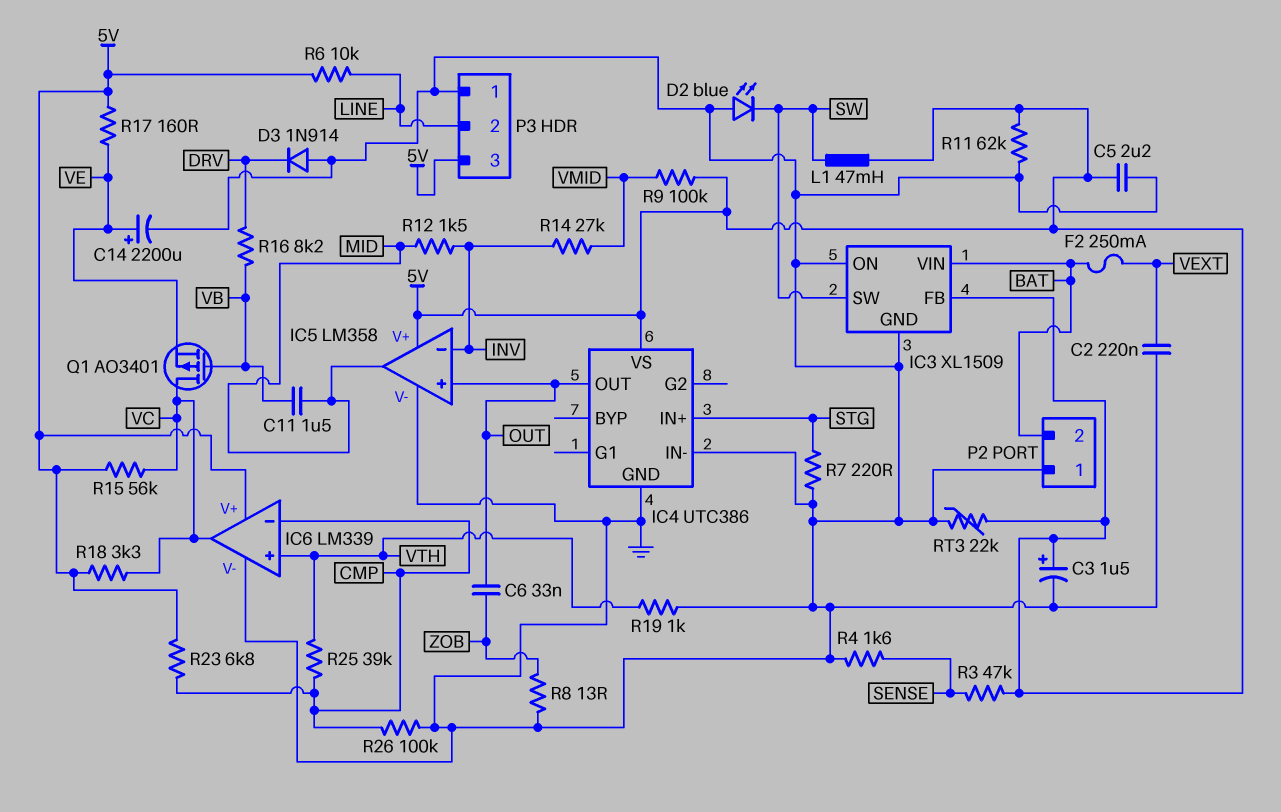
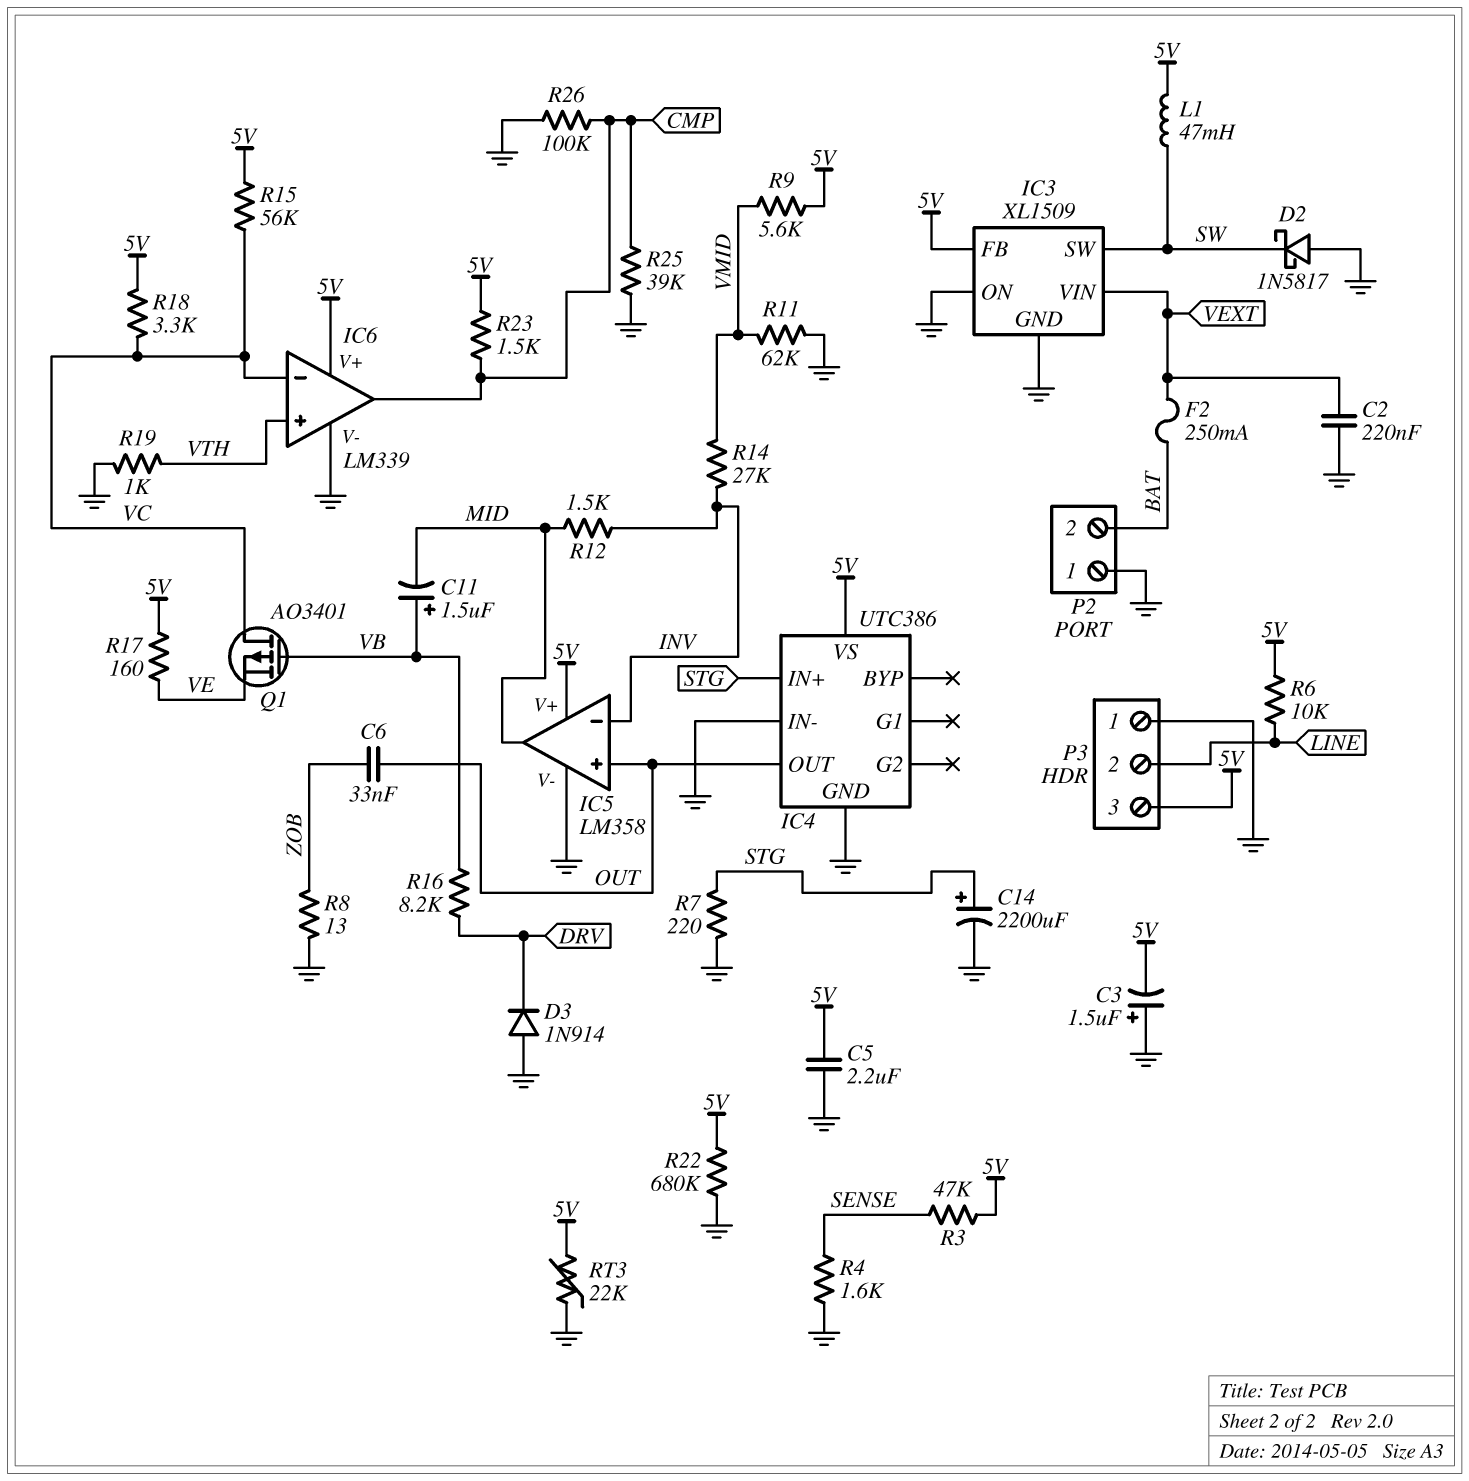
C3: 1.5uF (plus 5V, minus GND) -> 1.5uF (plus GND, minus 5V)
C11: 1.5uF (MID, VB) -> 1.5uF (plus VB, minus MID)
C14: 2200uF (plus VE, minus GND) -> 2200uF (plus STG, minus GND)
D2: LED blue (A GND, K SW) -> schottky 1N5817 (A GND, K SW)
IC3 pin VIN: BAT -> VEXT
IC6 pin in-: CMP -> VC
IC6 pin out: VC -> CMP
R9: 100k (5V, VMID) -> 5.6k (5V, VMID)
R11: 62k (5V, GND) -> 62k (GND, VMID)
R22: none -> 680k (5V, GND)
R23: 6.8k (5V, CMP) -> 1.5k (5V, CMP)
R25: 39k (CMP, VTH) -> 39k (CMP, GND)

